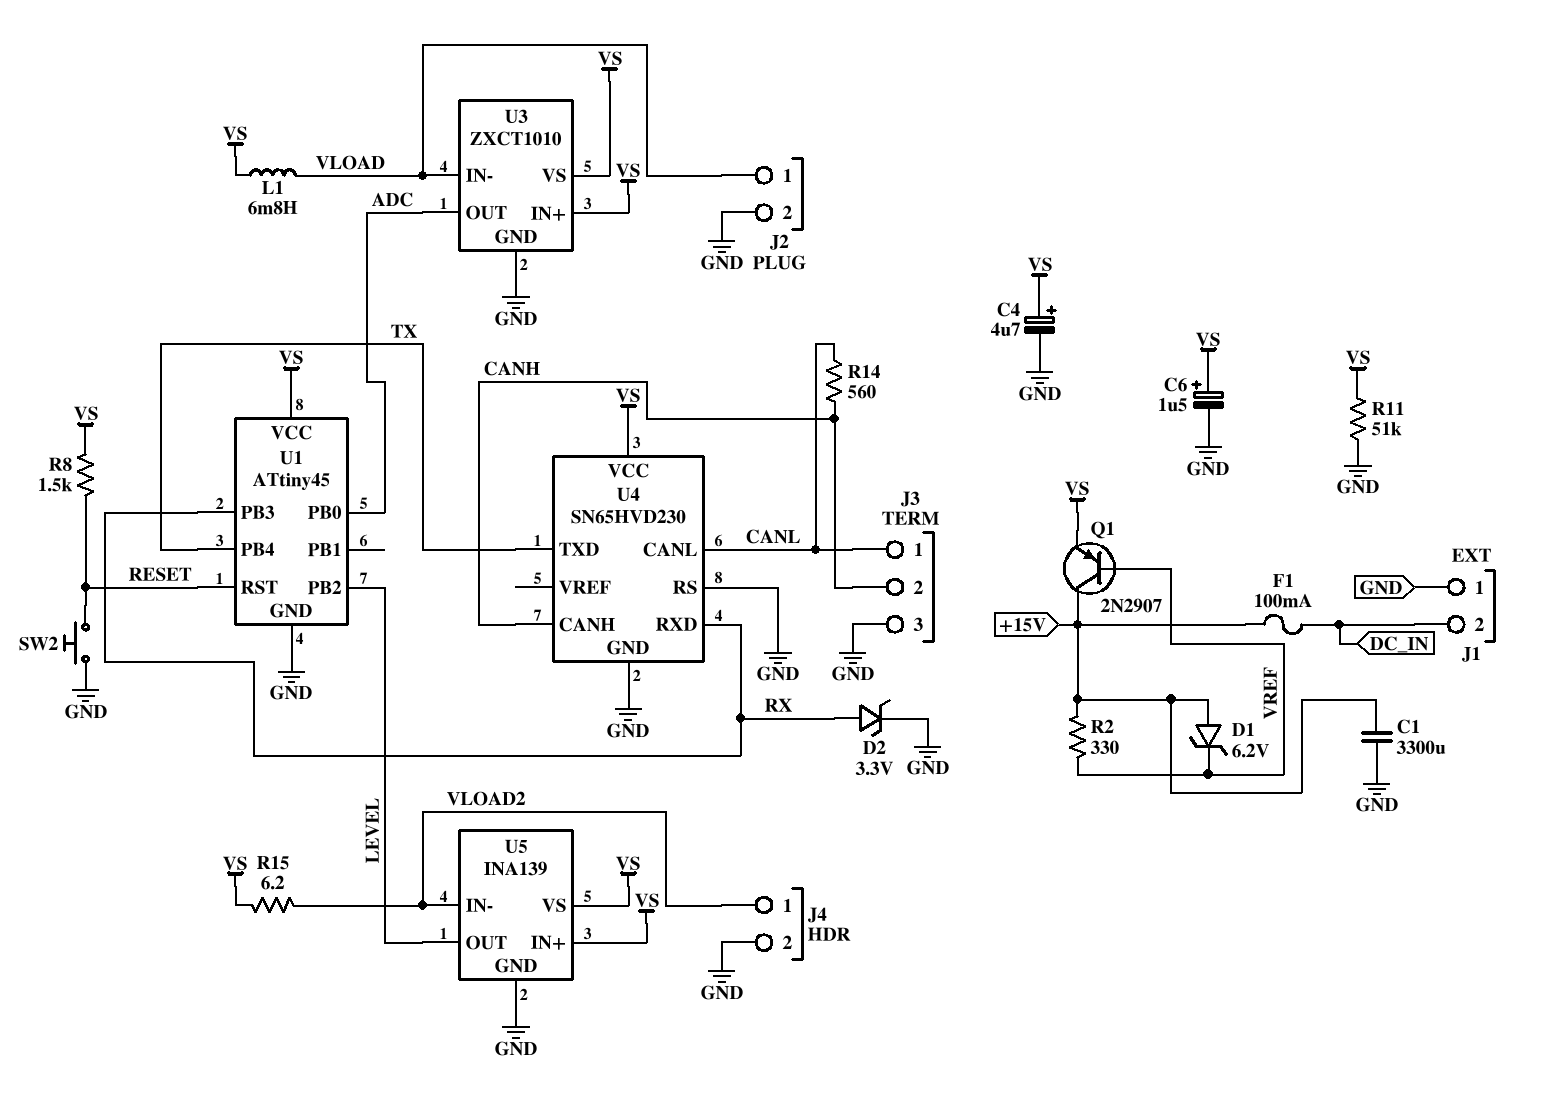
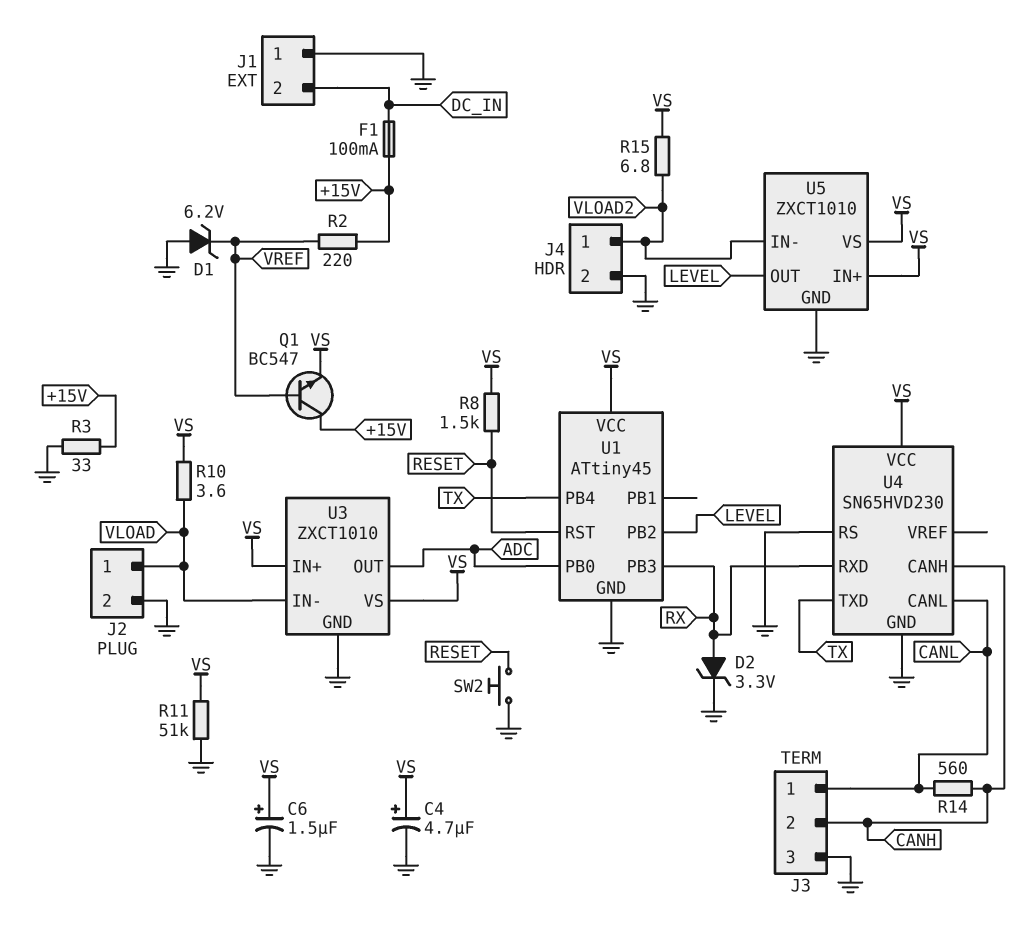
C1: 3300uF (+15V, GND) -> none
D1: zener 6.2V (A +15V, K VREF) -> zener 6.2V (A GND, K VREF)
L1: 6.8mH (VLOAD, VS) -> none
Q1: PNP 2N2907 (B VREF, C +15V, E VS) -> NPN BC547 (B VREF, C +15V, E VS)
R2: 330 (+15V, VREF) -> 220 (+15V, VREF)
R3: none -> 33 (+15V, GND)
R10: none -> 3.6 (VLOAD, VS)
R15: 6.2 (VLOAD2, VS) -> 6.8 (VLOAD2, VS)
U5: INA139 -> ZXCT1010

